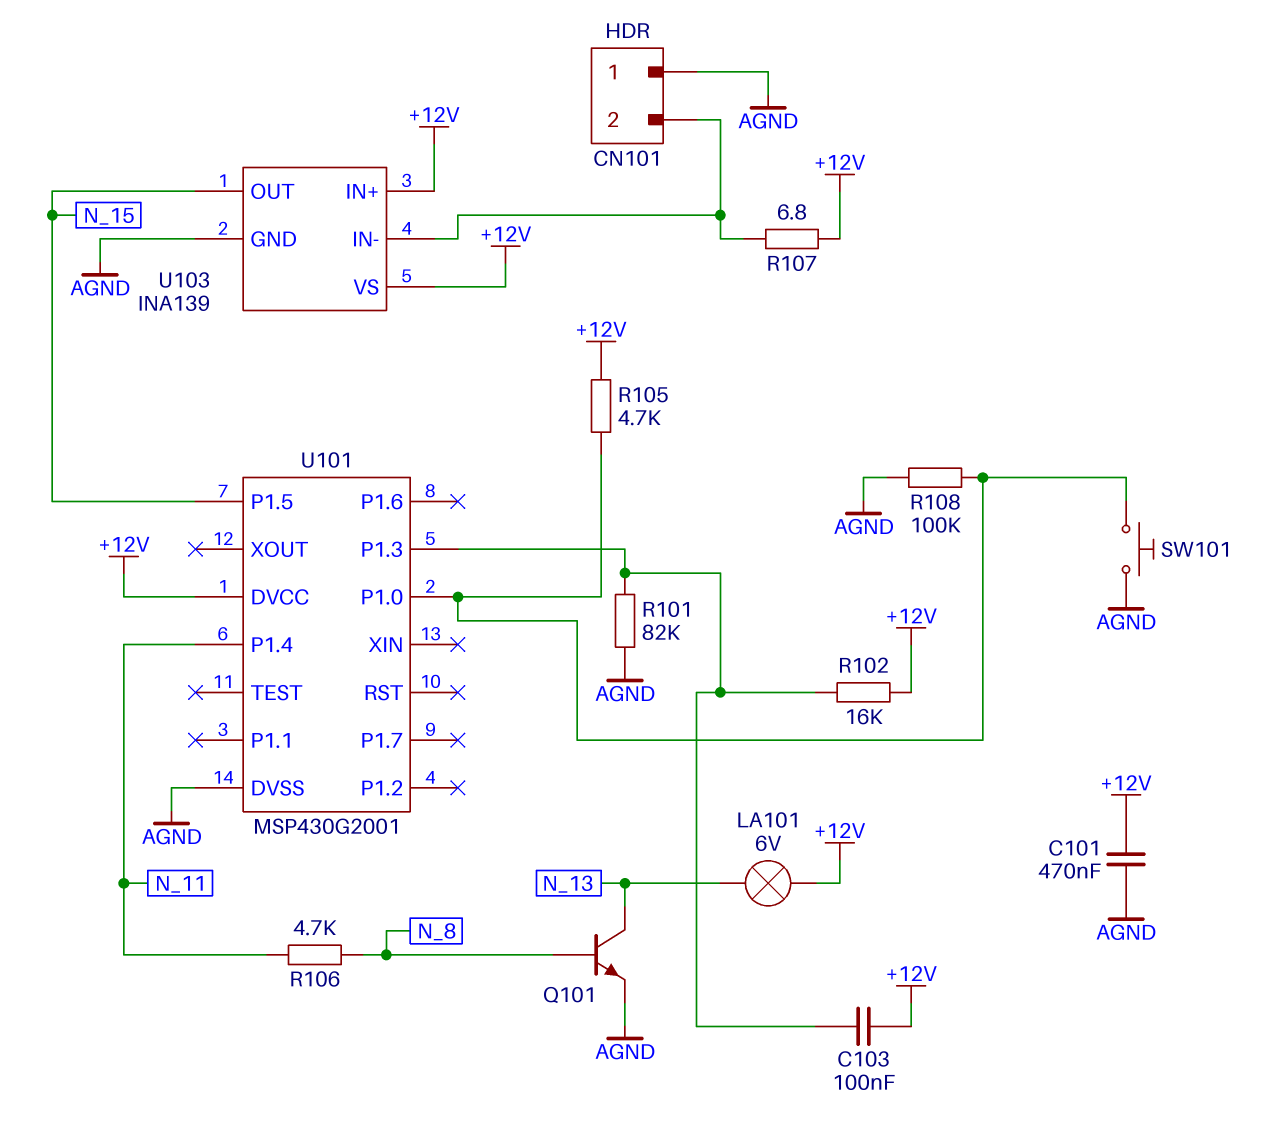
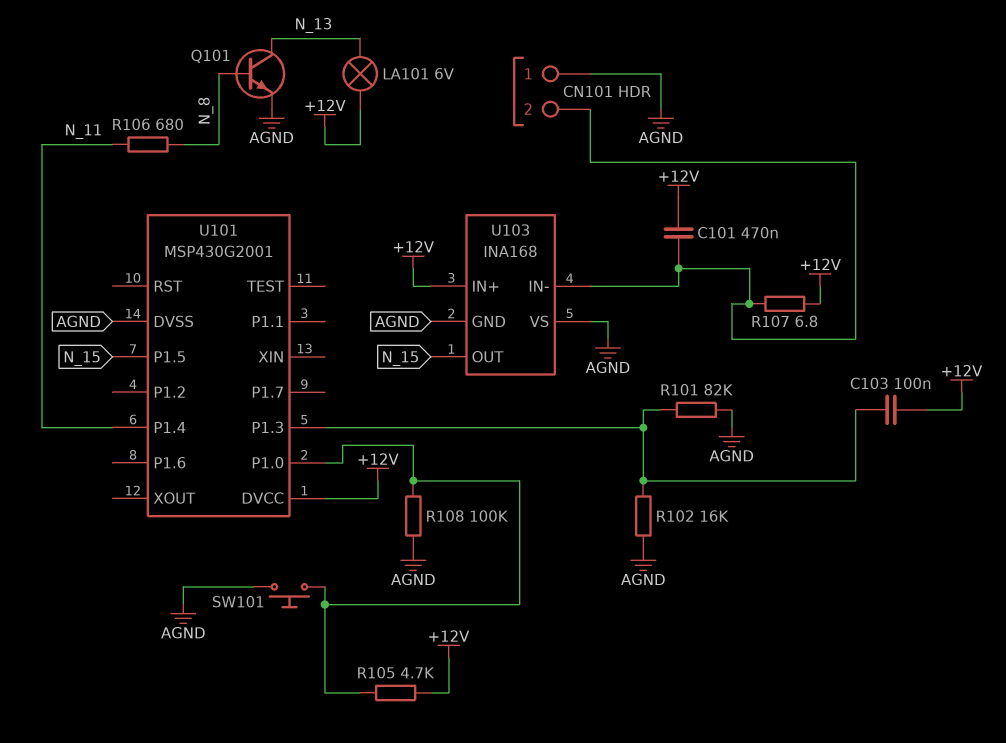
C101: 470nF (+12V, AGND) -> 470nF (+12V, CN101/2)
R102: 16k (+12V, U101/P1.3) -> 16k (AGND, U101/P1.3)
R106: 4.7k (N_8, N_11) -> 680 (N_8, N_11)
U103: INA139 -> INA168
U103 pin VS: +12V -> AGND

